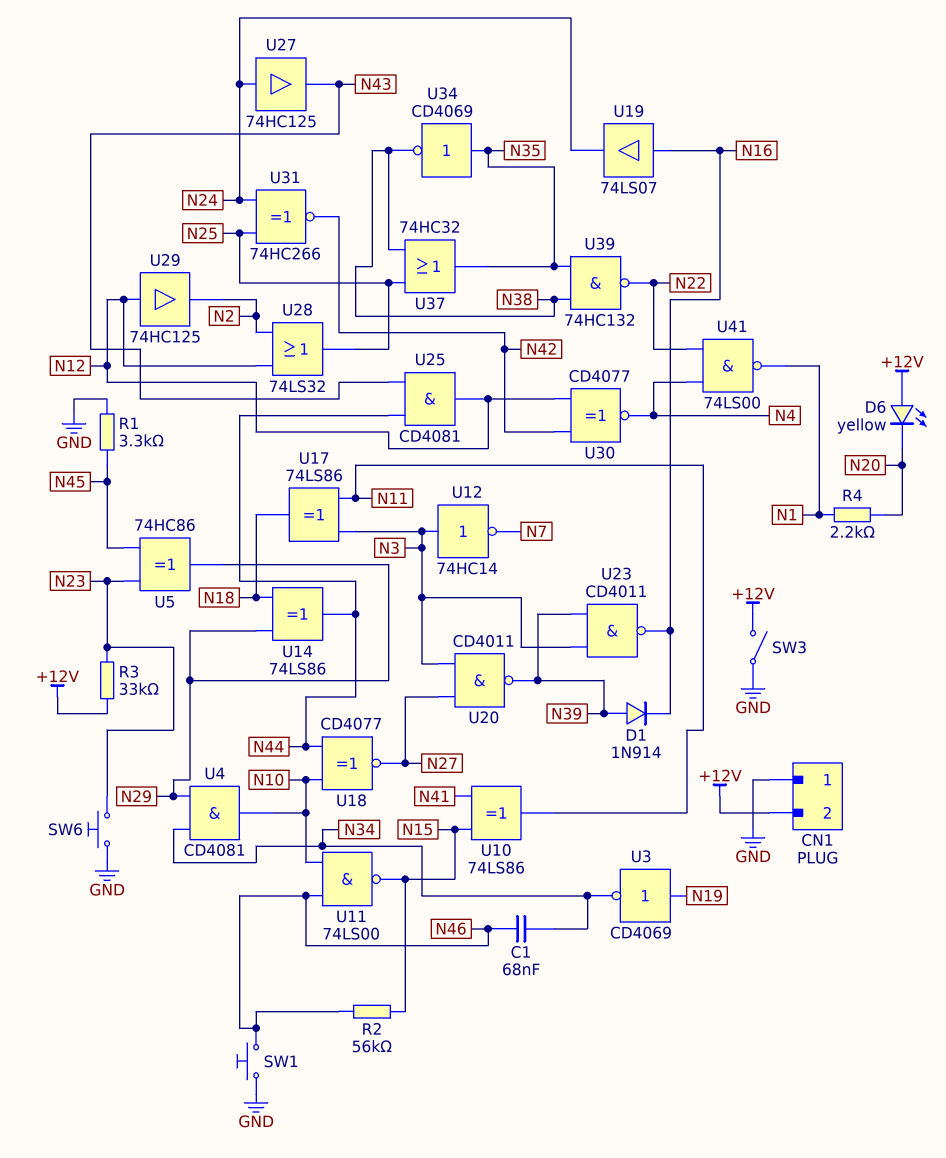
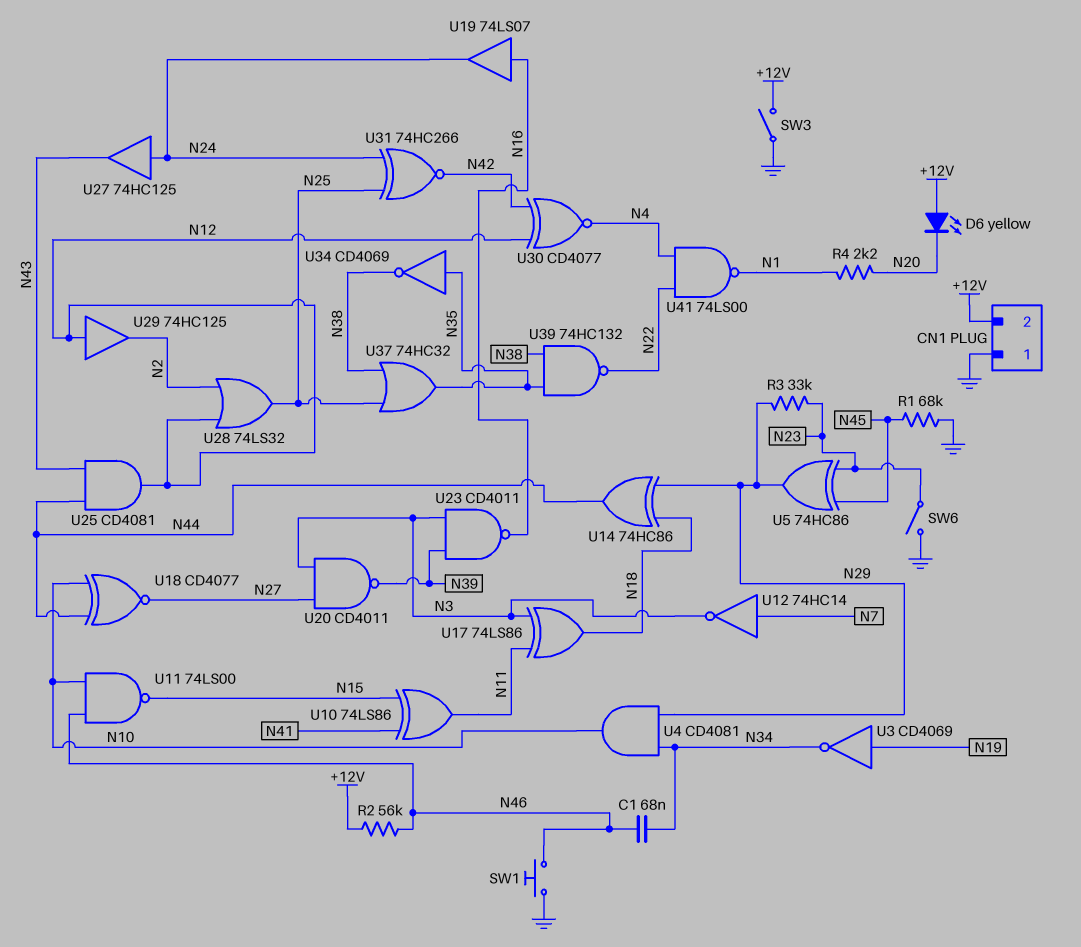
D1: diode 1N914 (A N39, K N16) -> none
R1: 3.3k (GND, N45) -> 68k (GND, N45)
R2: 56k (N15, N46) -> 56k (+12V, N46)
R3: 33k (+12V, N23) -> 33k (N23, N29)
SW6: button (GND, N23) -> switch (GND, N23)
U12: NOT 74HC14 (in N3, out N7) -> NOT 74HC14 (in N7, out N3)
U14: XOR 74LS86 (in N18, in N29, out N44) -> XOR 74HC86 (in N18, in N29, out N44)

